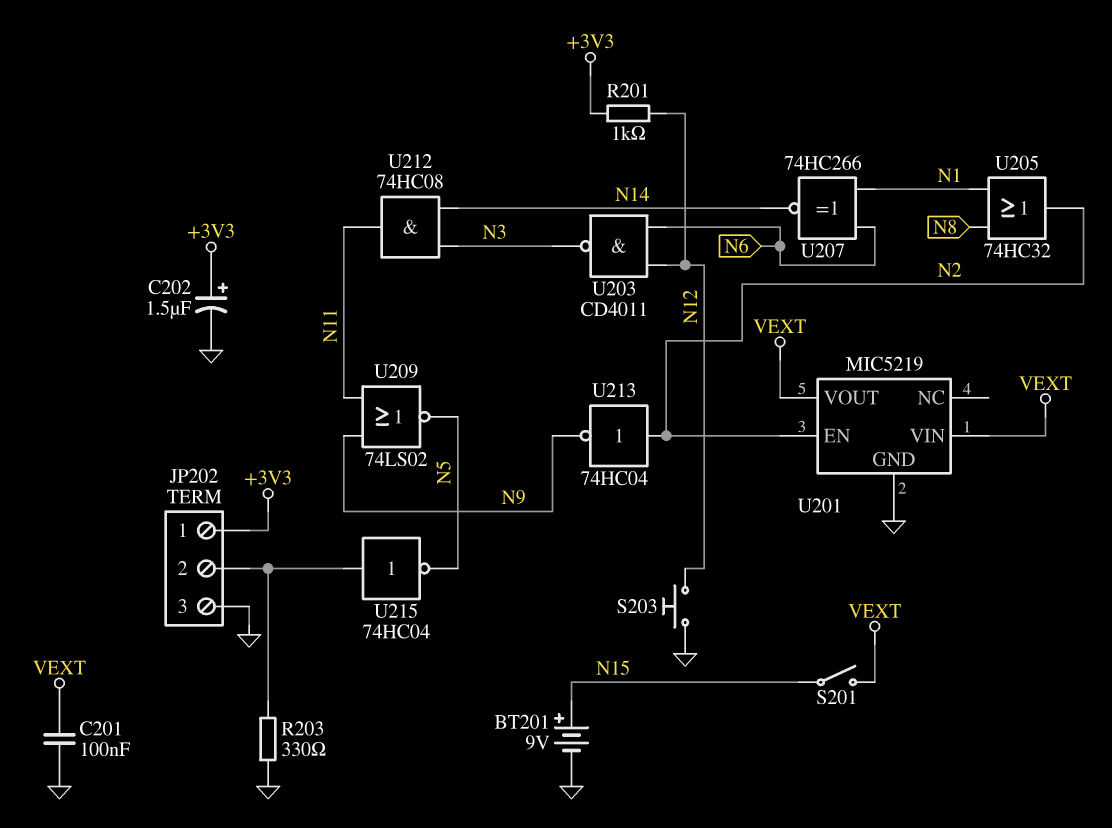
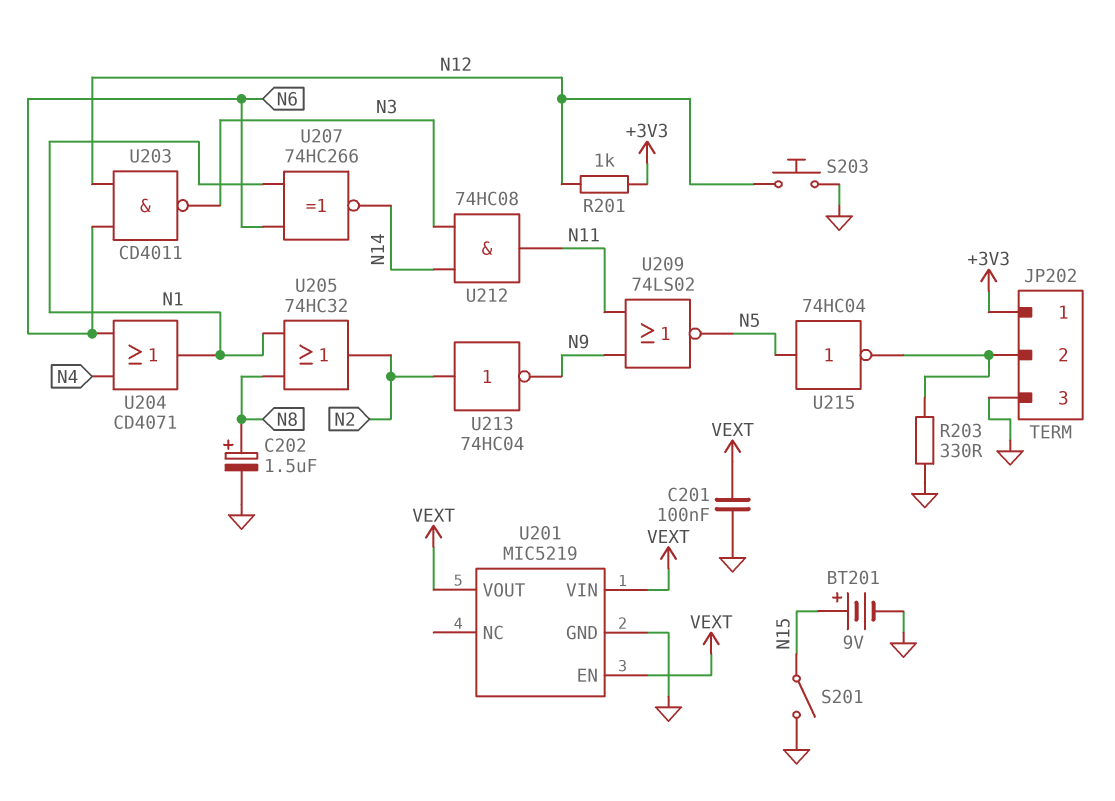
C202: 1.5uF (plus +3V3, minus GND) -> 1.5uF (plus N8, minus GND)
S201: switch (N15, VEXT) -> switch (GND, N15)
U201 pin EN: N2 -> VEXT
U204: none -> OR CD4071 (in N4, in N6, out N1)
U215: NOT 74HC04 (in JP202/2, out N5) -> NOT 74HC04 (in N5, out JP202/2)

